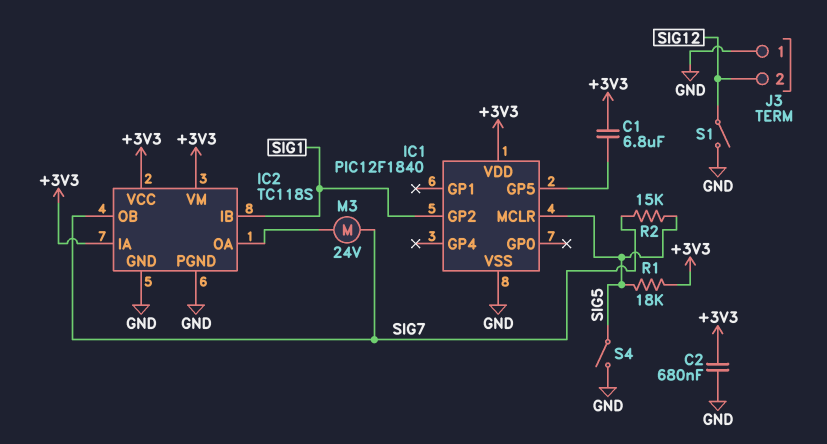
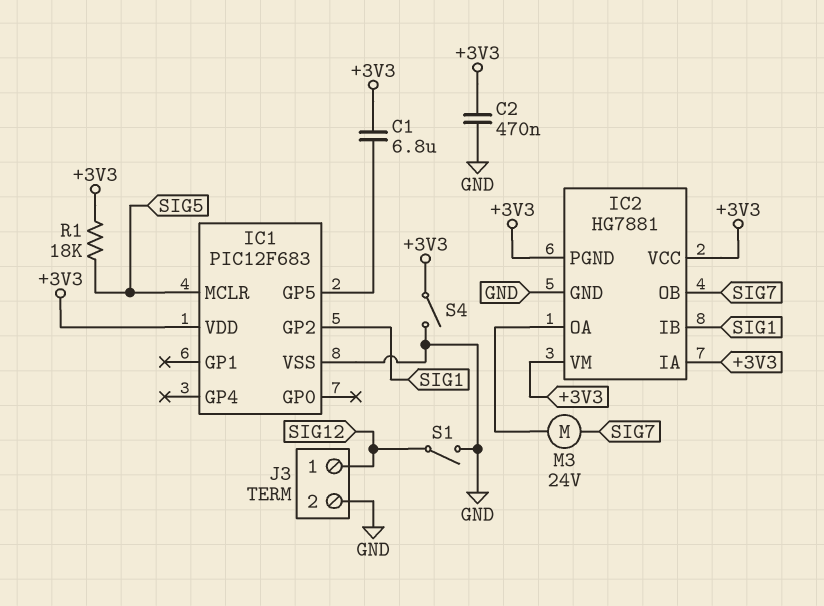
C2: 680nF (+3V3, GND) -> 470nF (+3V3, GND)
IC1: PIC12F1840 -> PIC12F683
IC2: TC118S -> HG7881
IC2 pin PGND: GND -> +3V3
J3 pin 1: GND -> SIG12
J3 pin 2: SIG12 -> GND
R2: 15k (SIG5, SIG7) -> none
S4: switch (GND, SIG5) -> switch (+3V3, GND)

